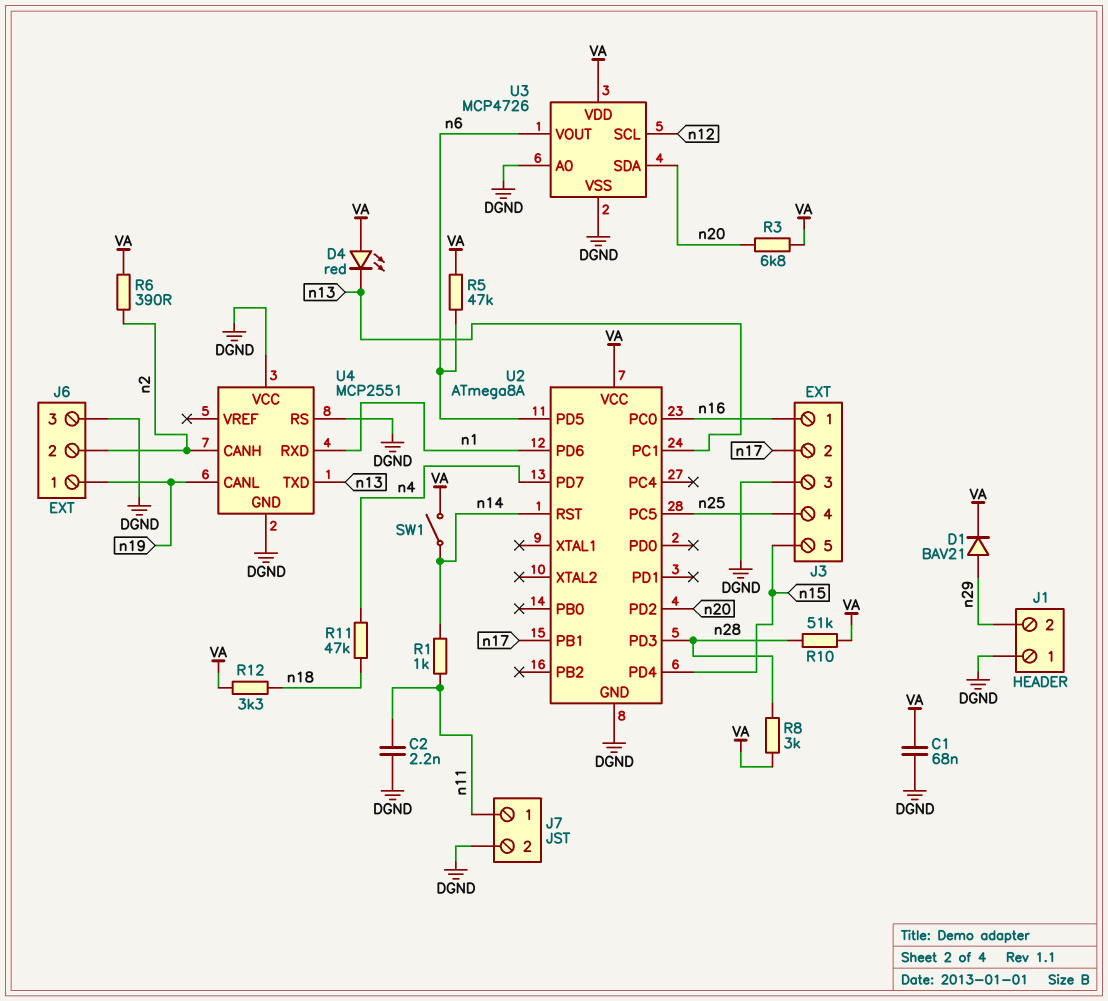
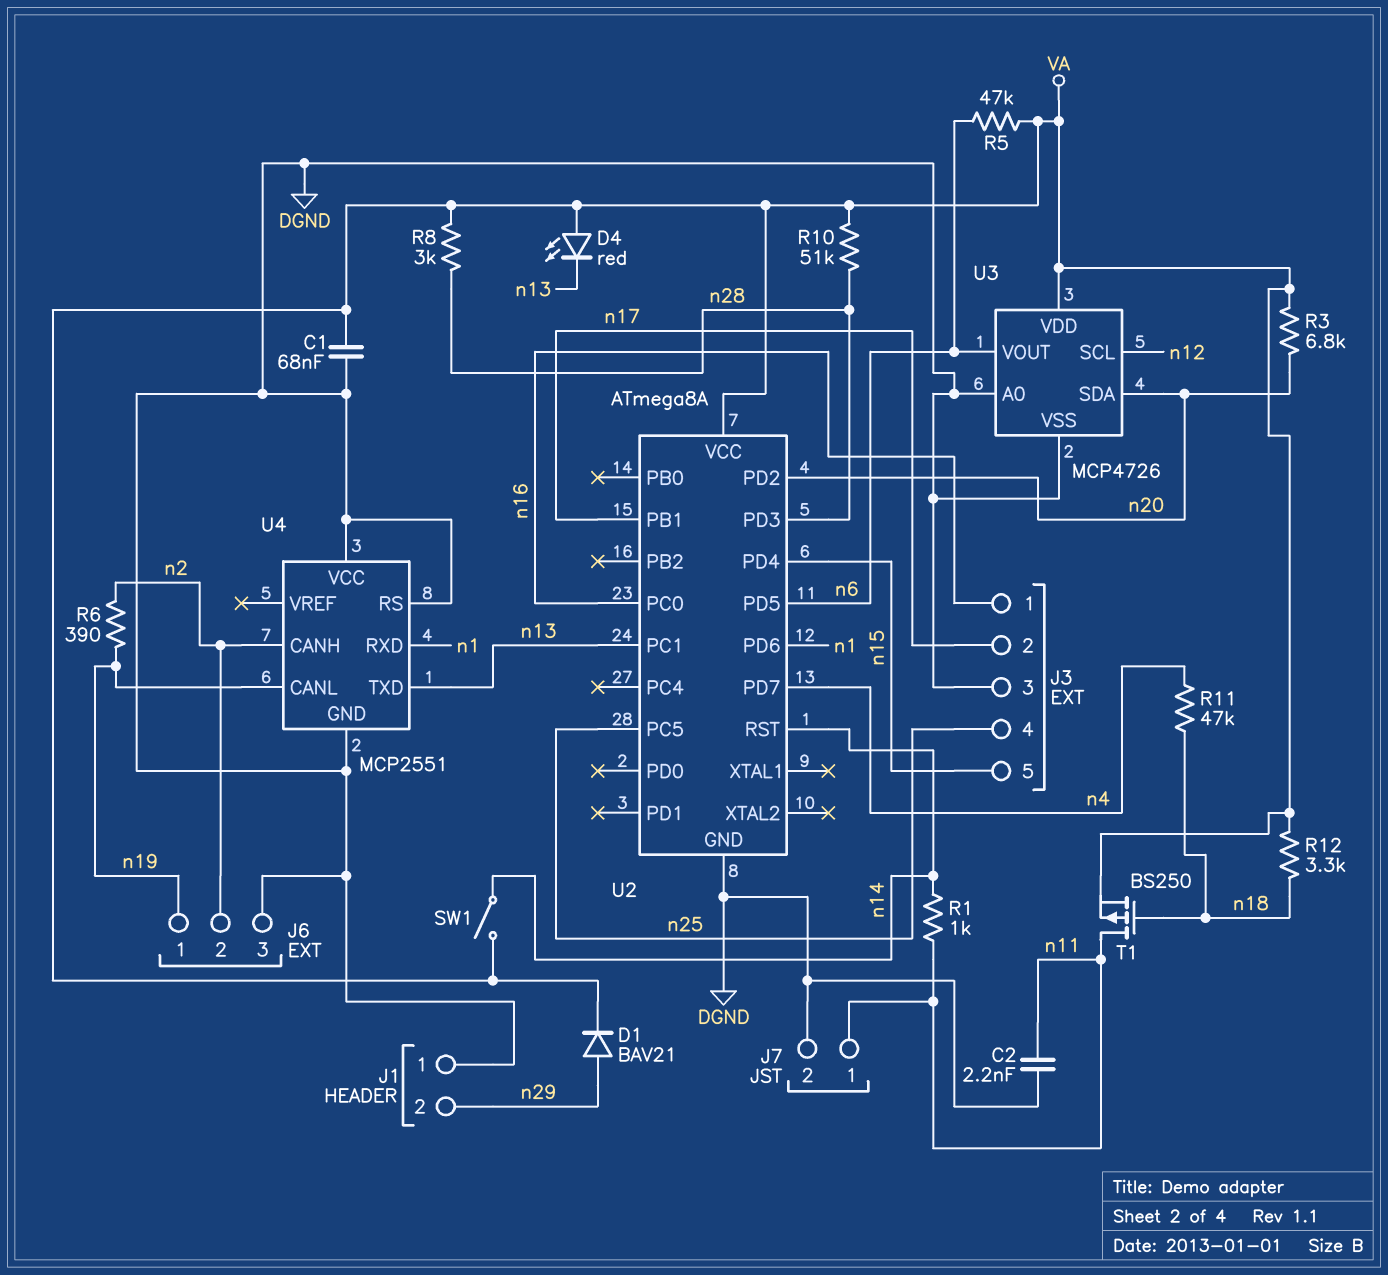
R6: 390 (VA, n2) -> 390 (n2, n19)
T1: none -> PMOS BS250 (G n18, D n11, S VA)

